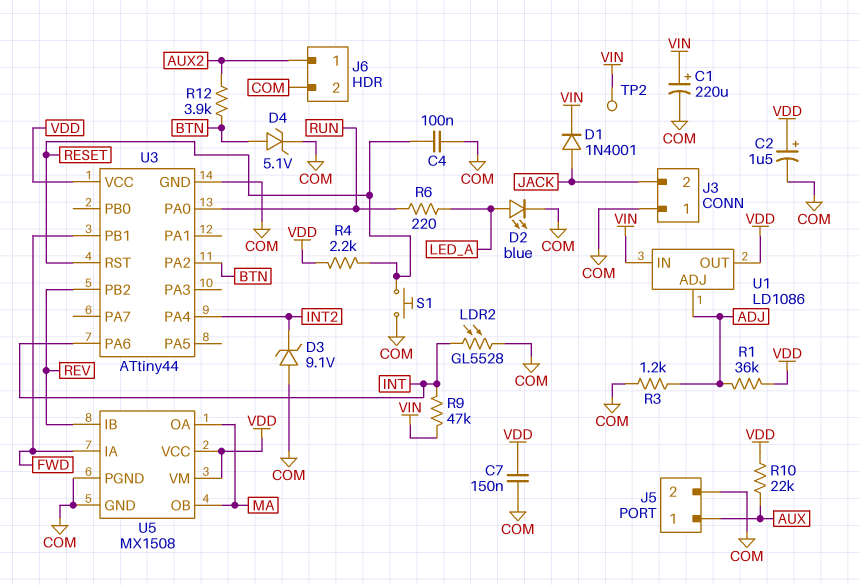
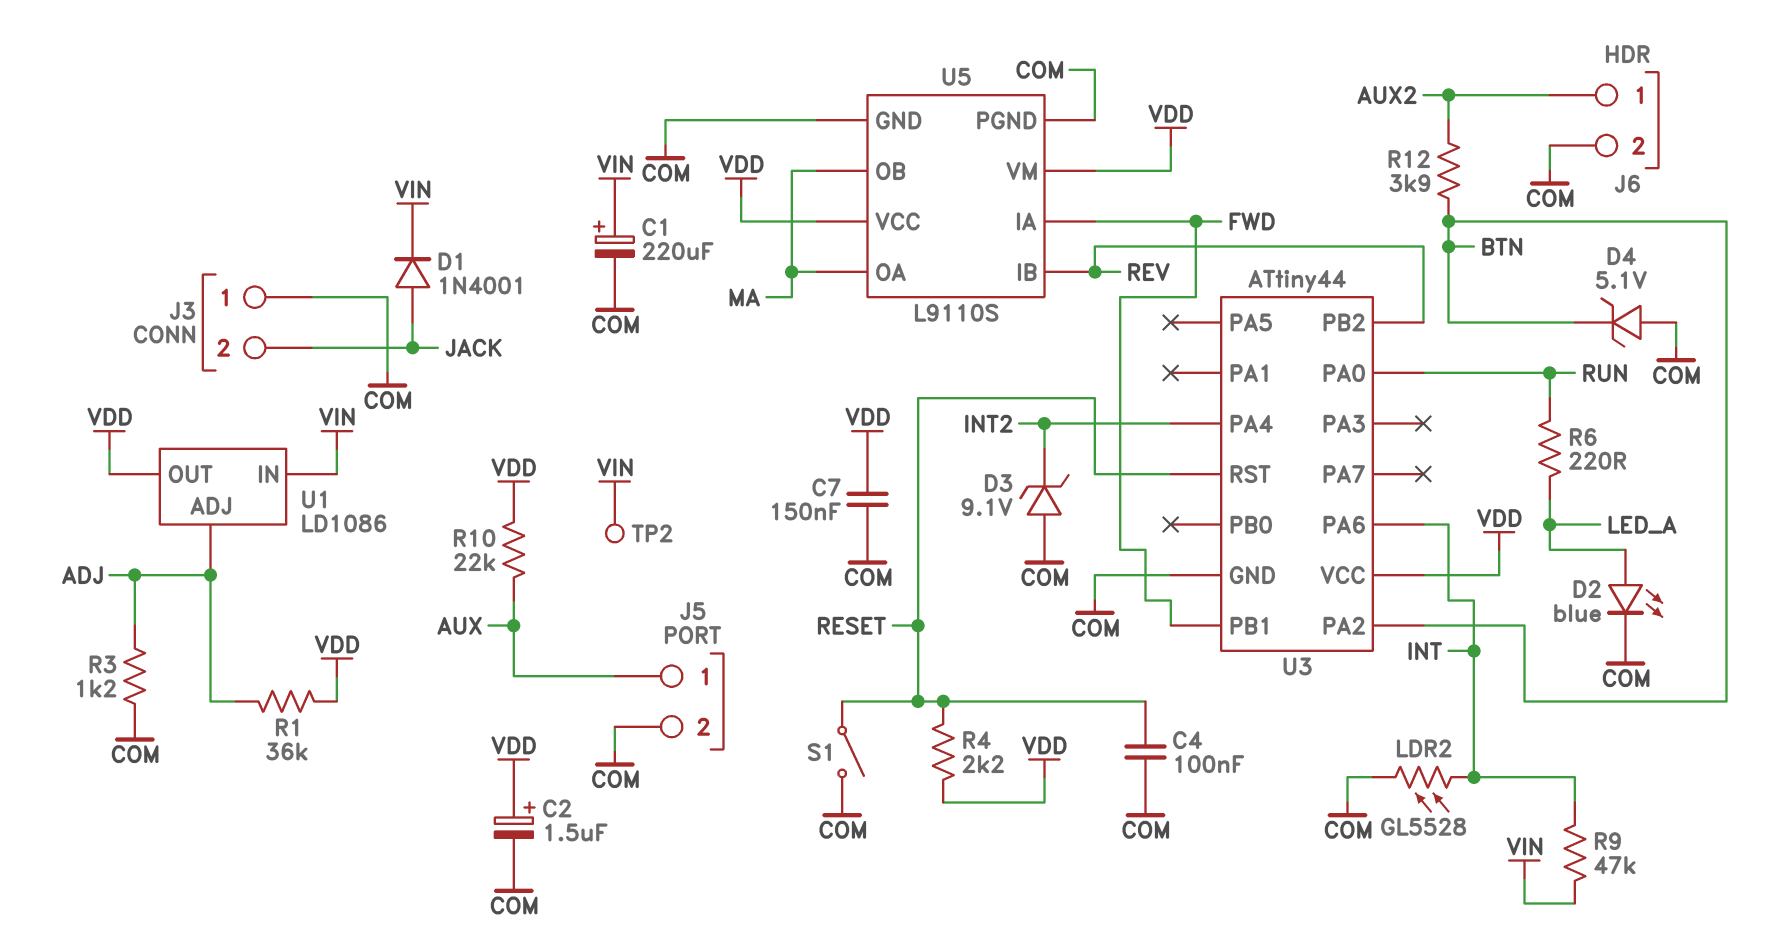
D4: zener 5.1V (A BTN, K COM) -> zener 5.1V (A COM, K BTN)
S1: button (COM, RESET) -> switch (COM, RESET)
U5: MX1508 -> L9110S

